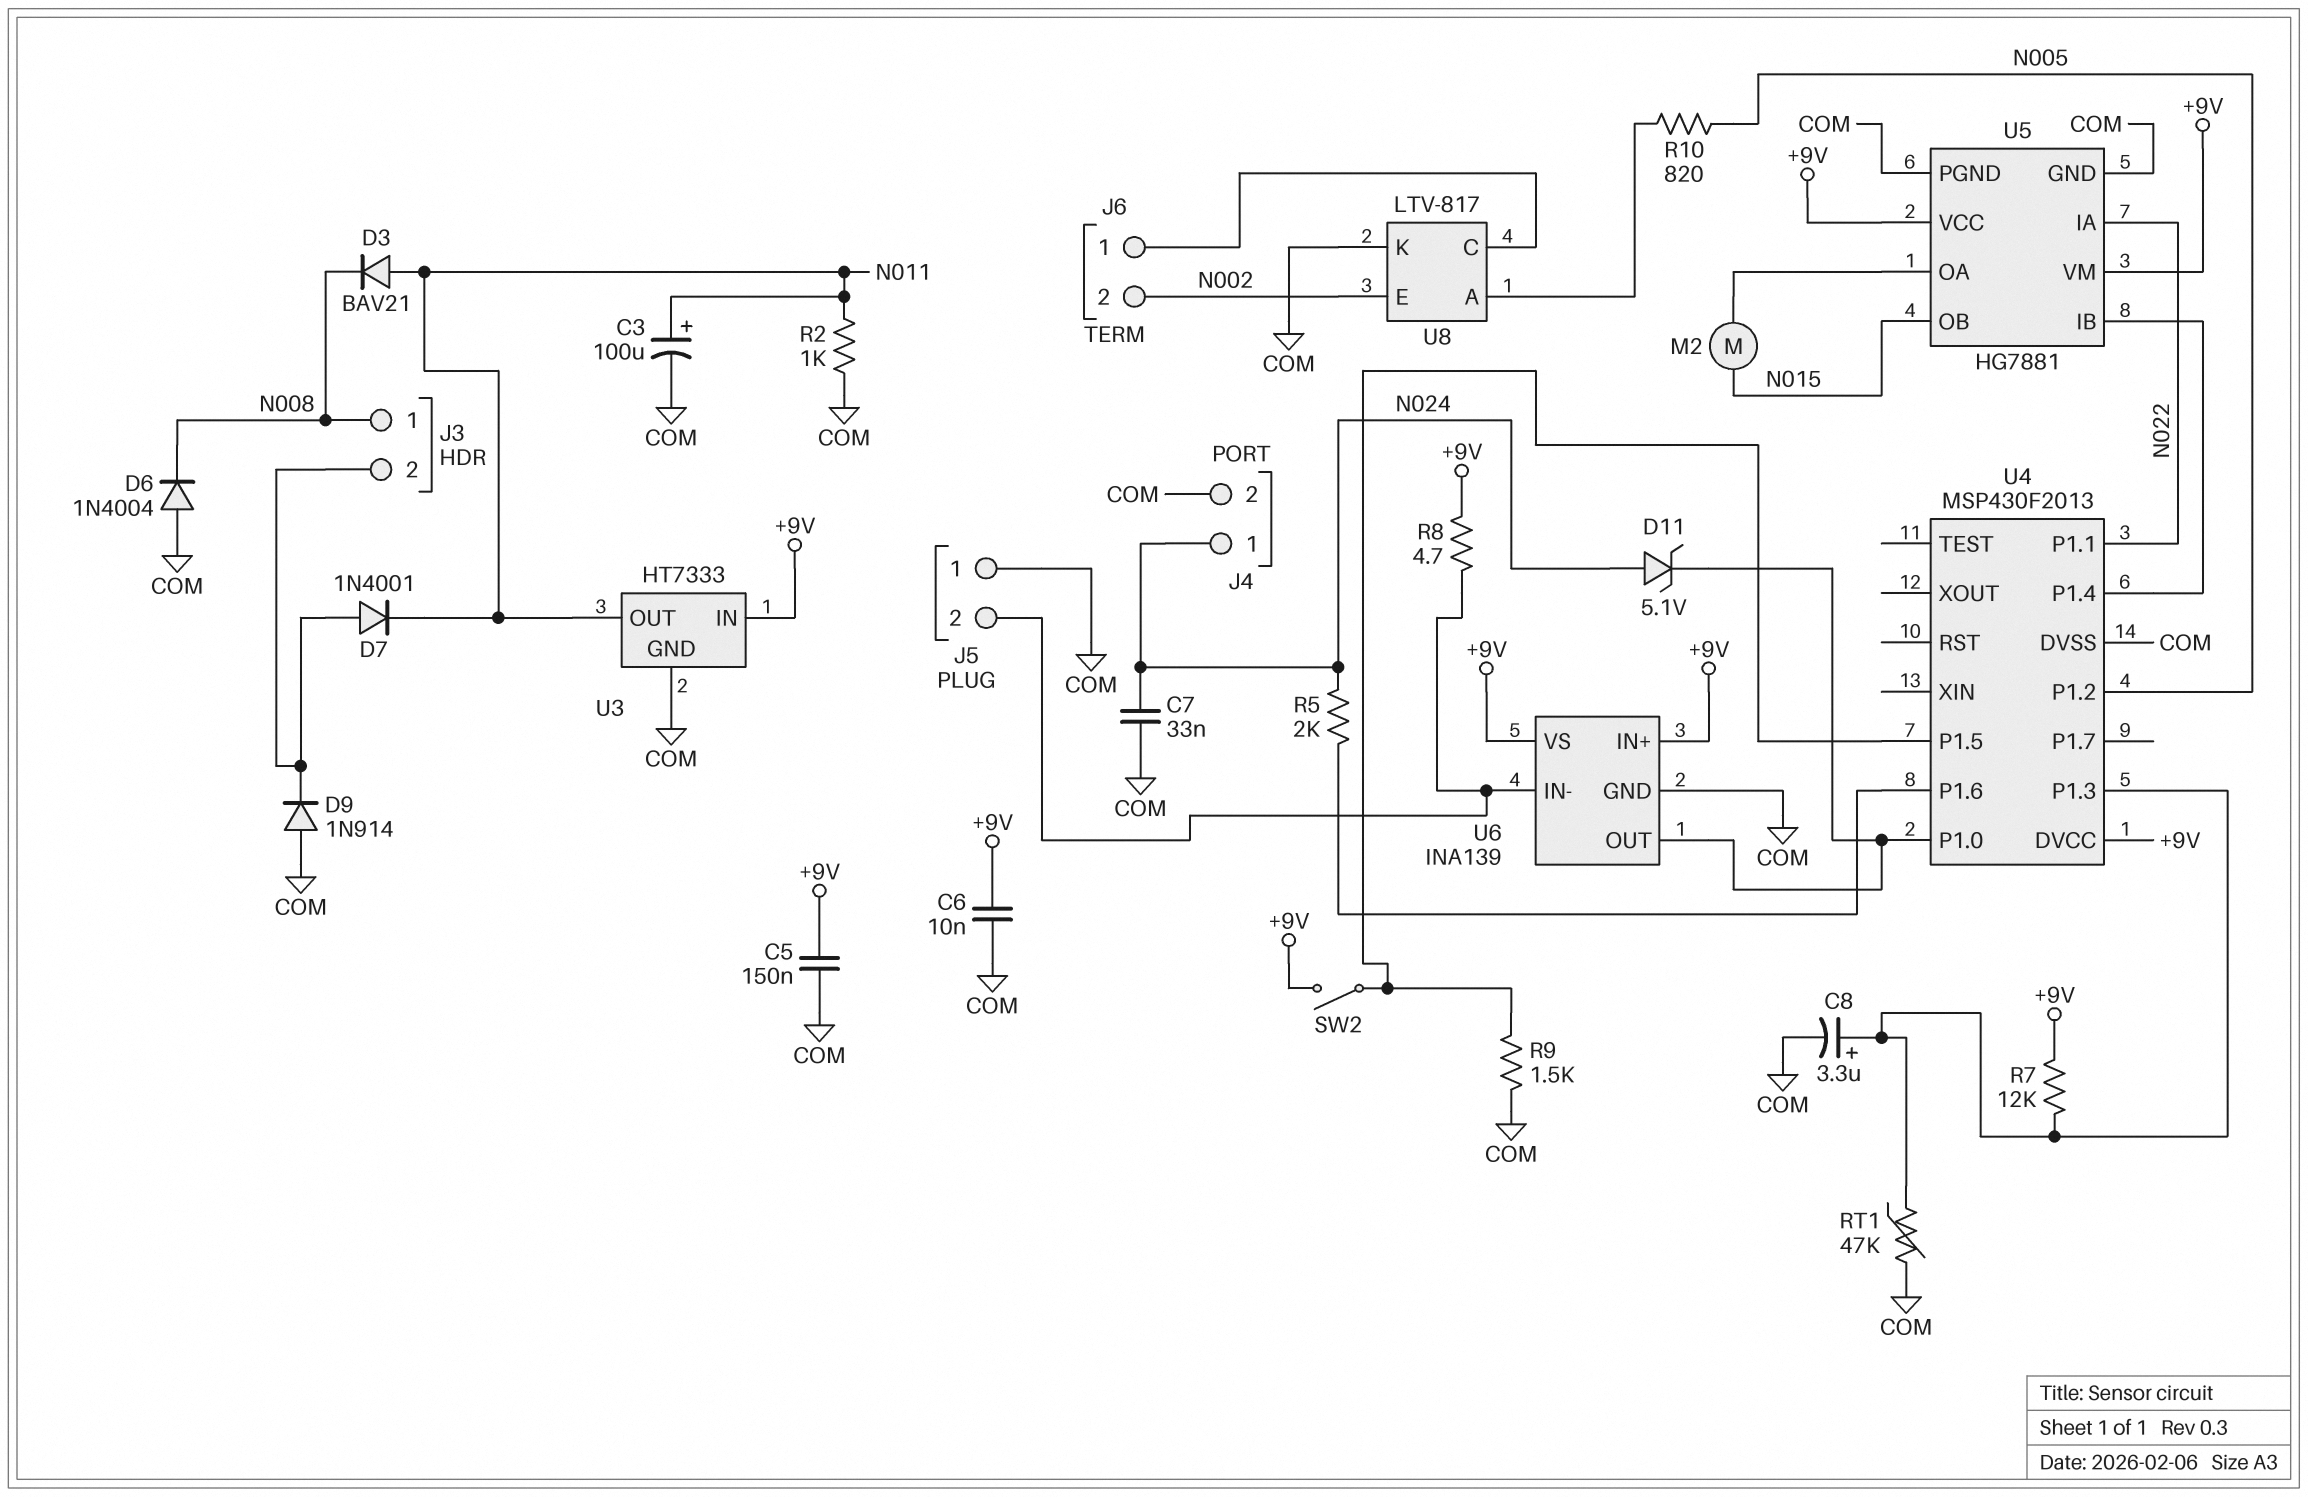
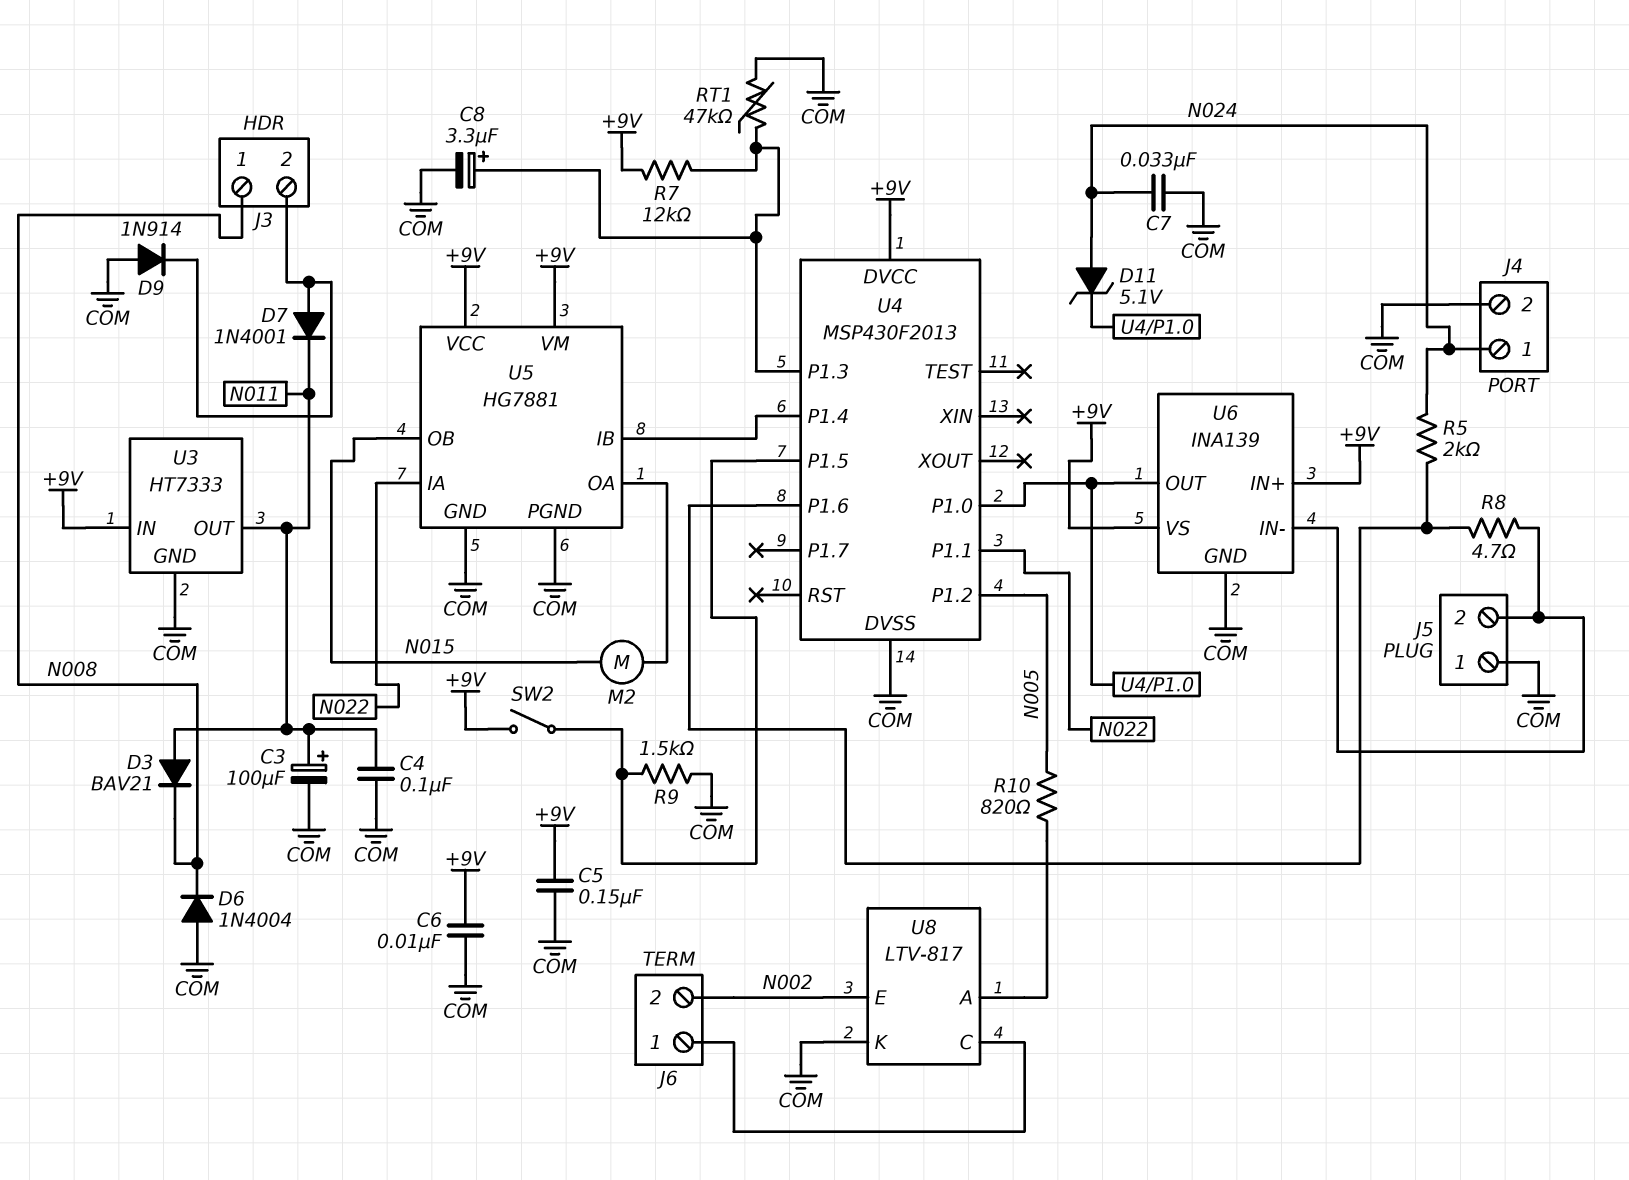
C4: none -> 100nF (COM, N011)
R2: 1k (COM, N011) -> none
R8: 4.7 (+9V, J5/2) -> 4.7 (J5/2, U4/P1.6)

